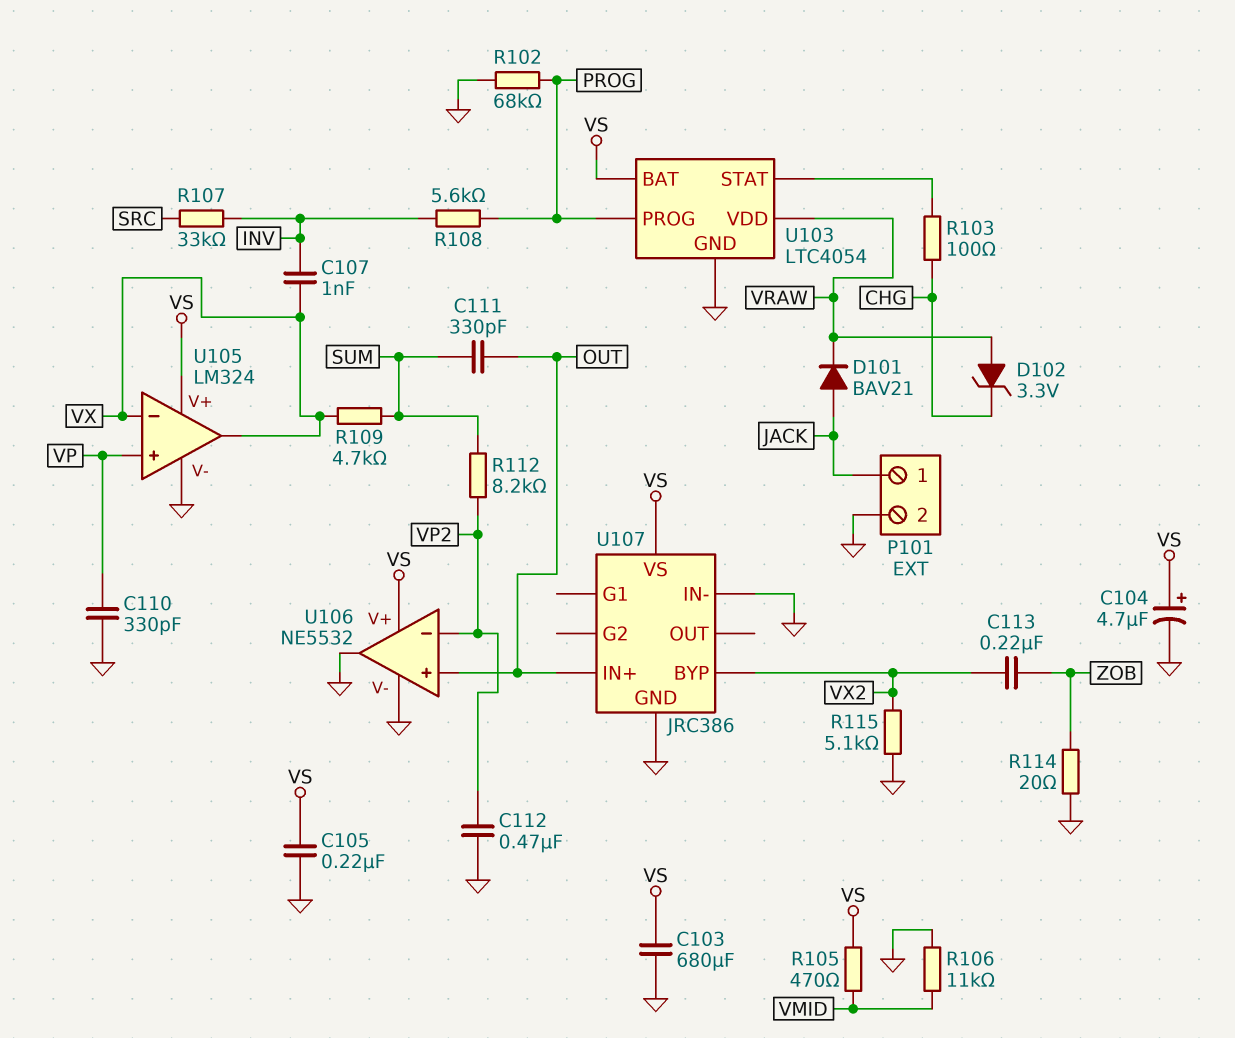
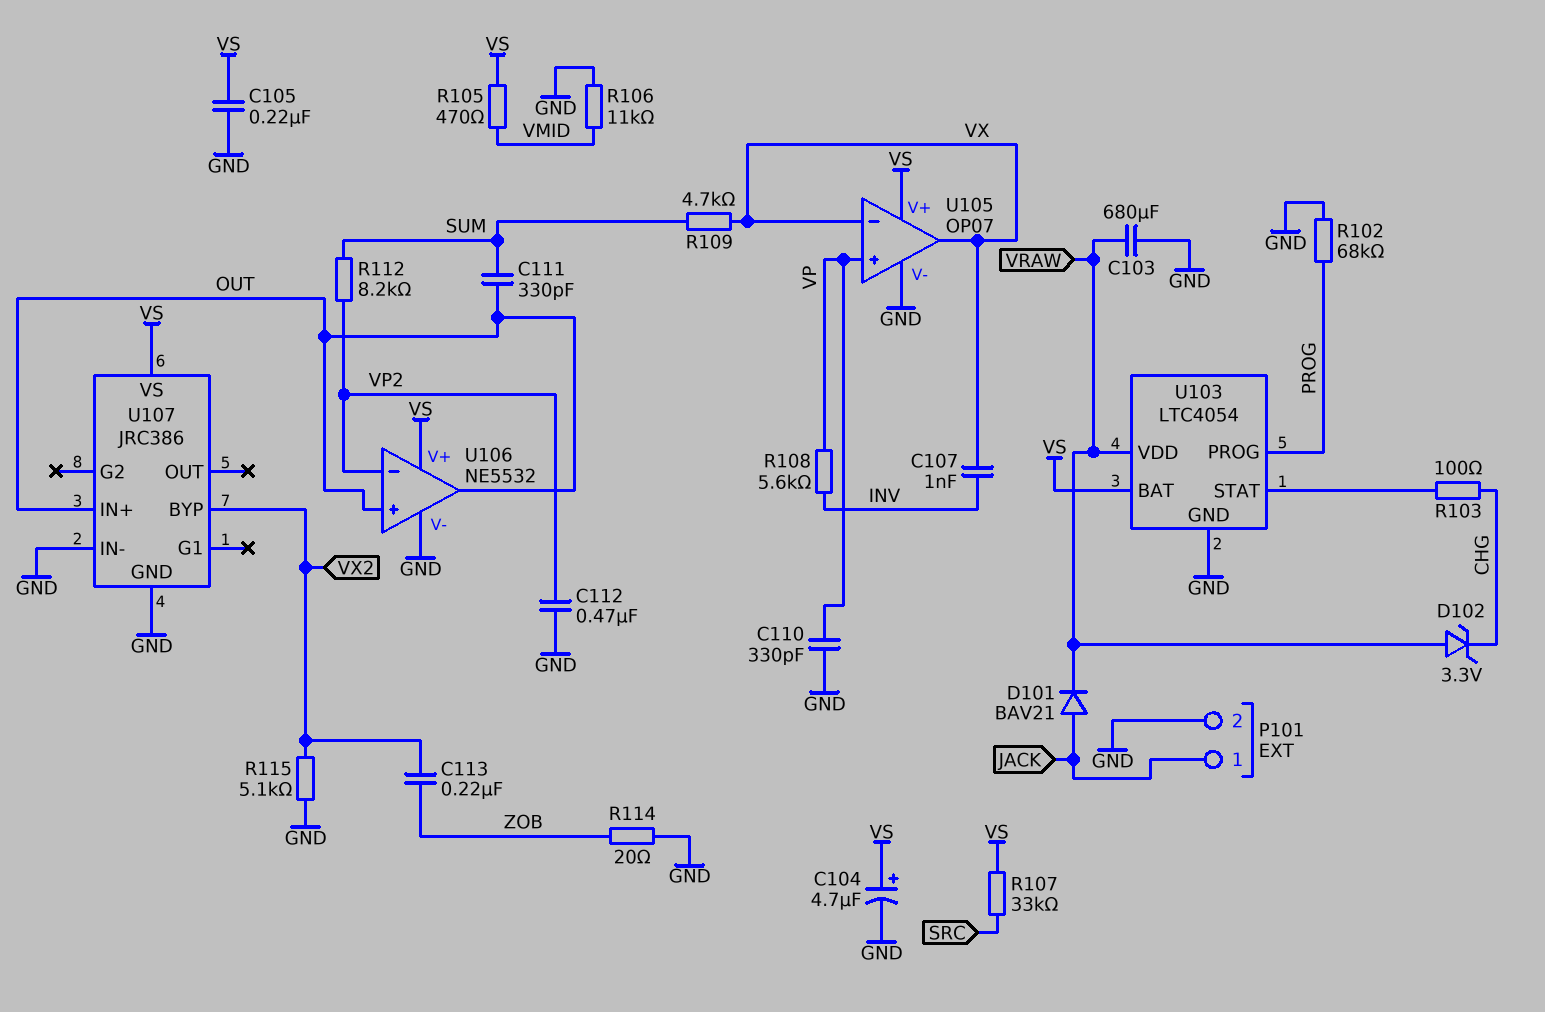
C103: 680uF (GND, VS) -> 680uF (GND, VRAW)
R107: 33k (INV, SRC) -> 33k (SRC, VS)
R108: 5.6k (INV, PROG) -> 5.6k (INV, VP)
U105: LM324 -> OP07
U106 pin out: GND -> OUT

